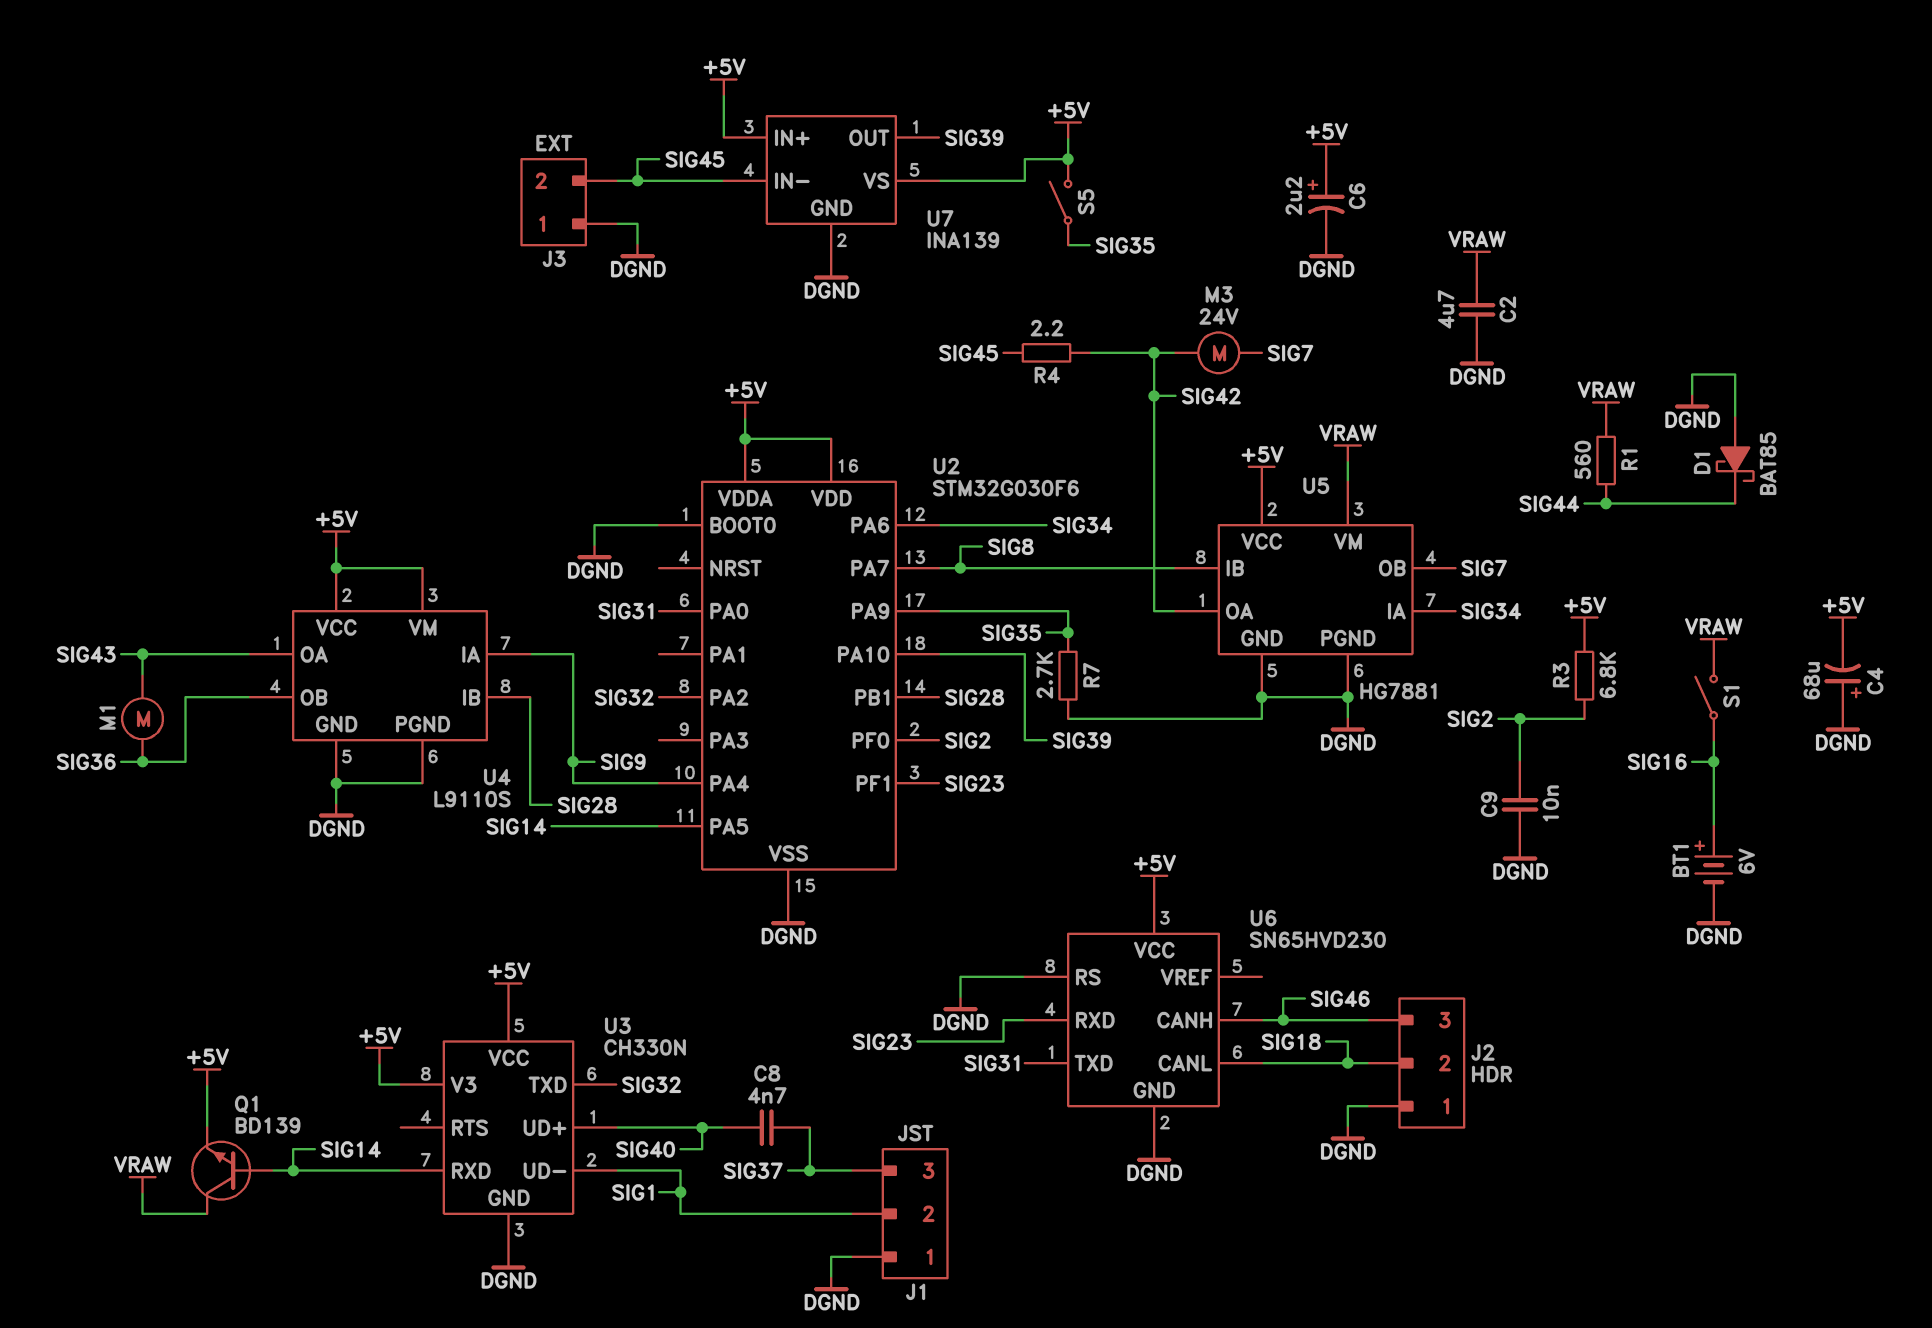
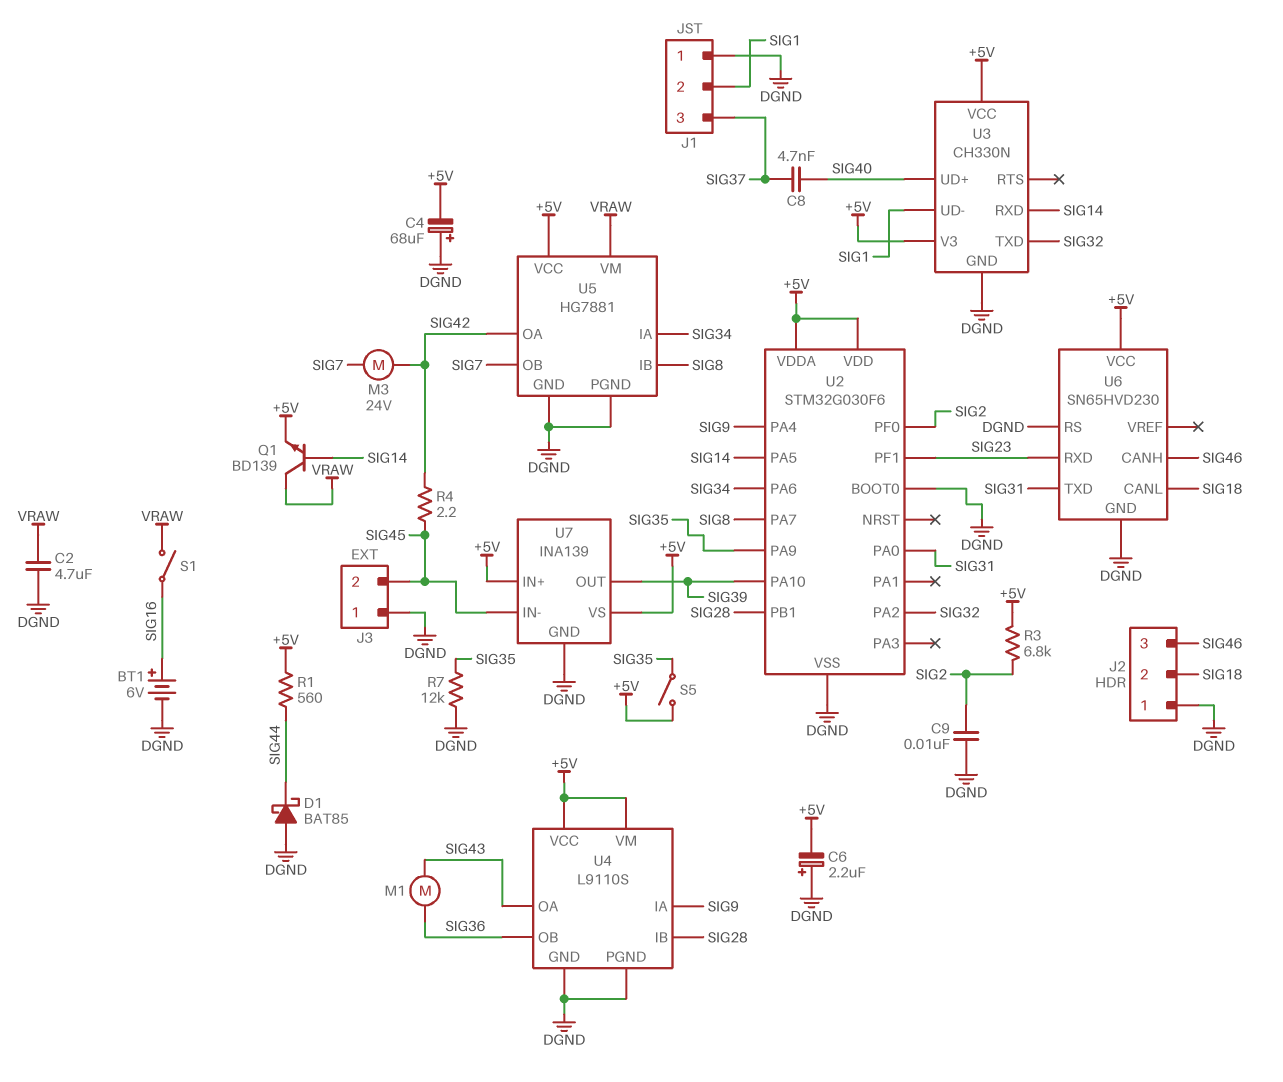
C6: 2.2uF (plus +5V, minus DGND) -> 2.2uF (plus DGND, minus +5V)
R1: 560 (SIG44, VRAW) -> 560 (+5V, SIG44)
R7: 2.7k (DGND, SIG35) -> 12k (DGND, SIG35)

